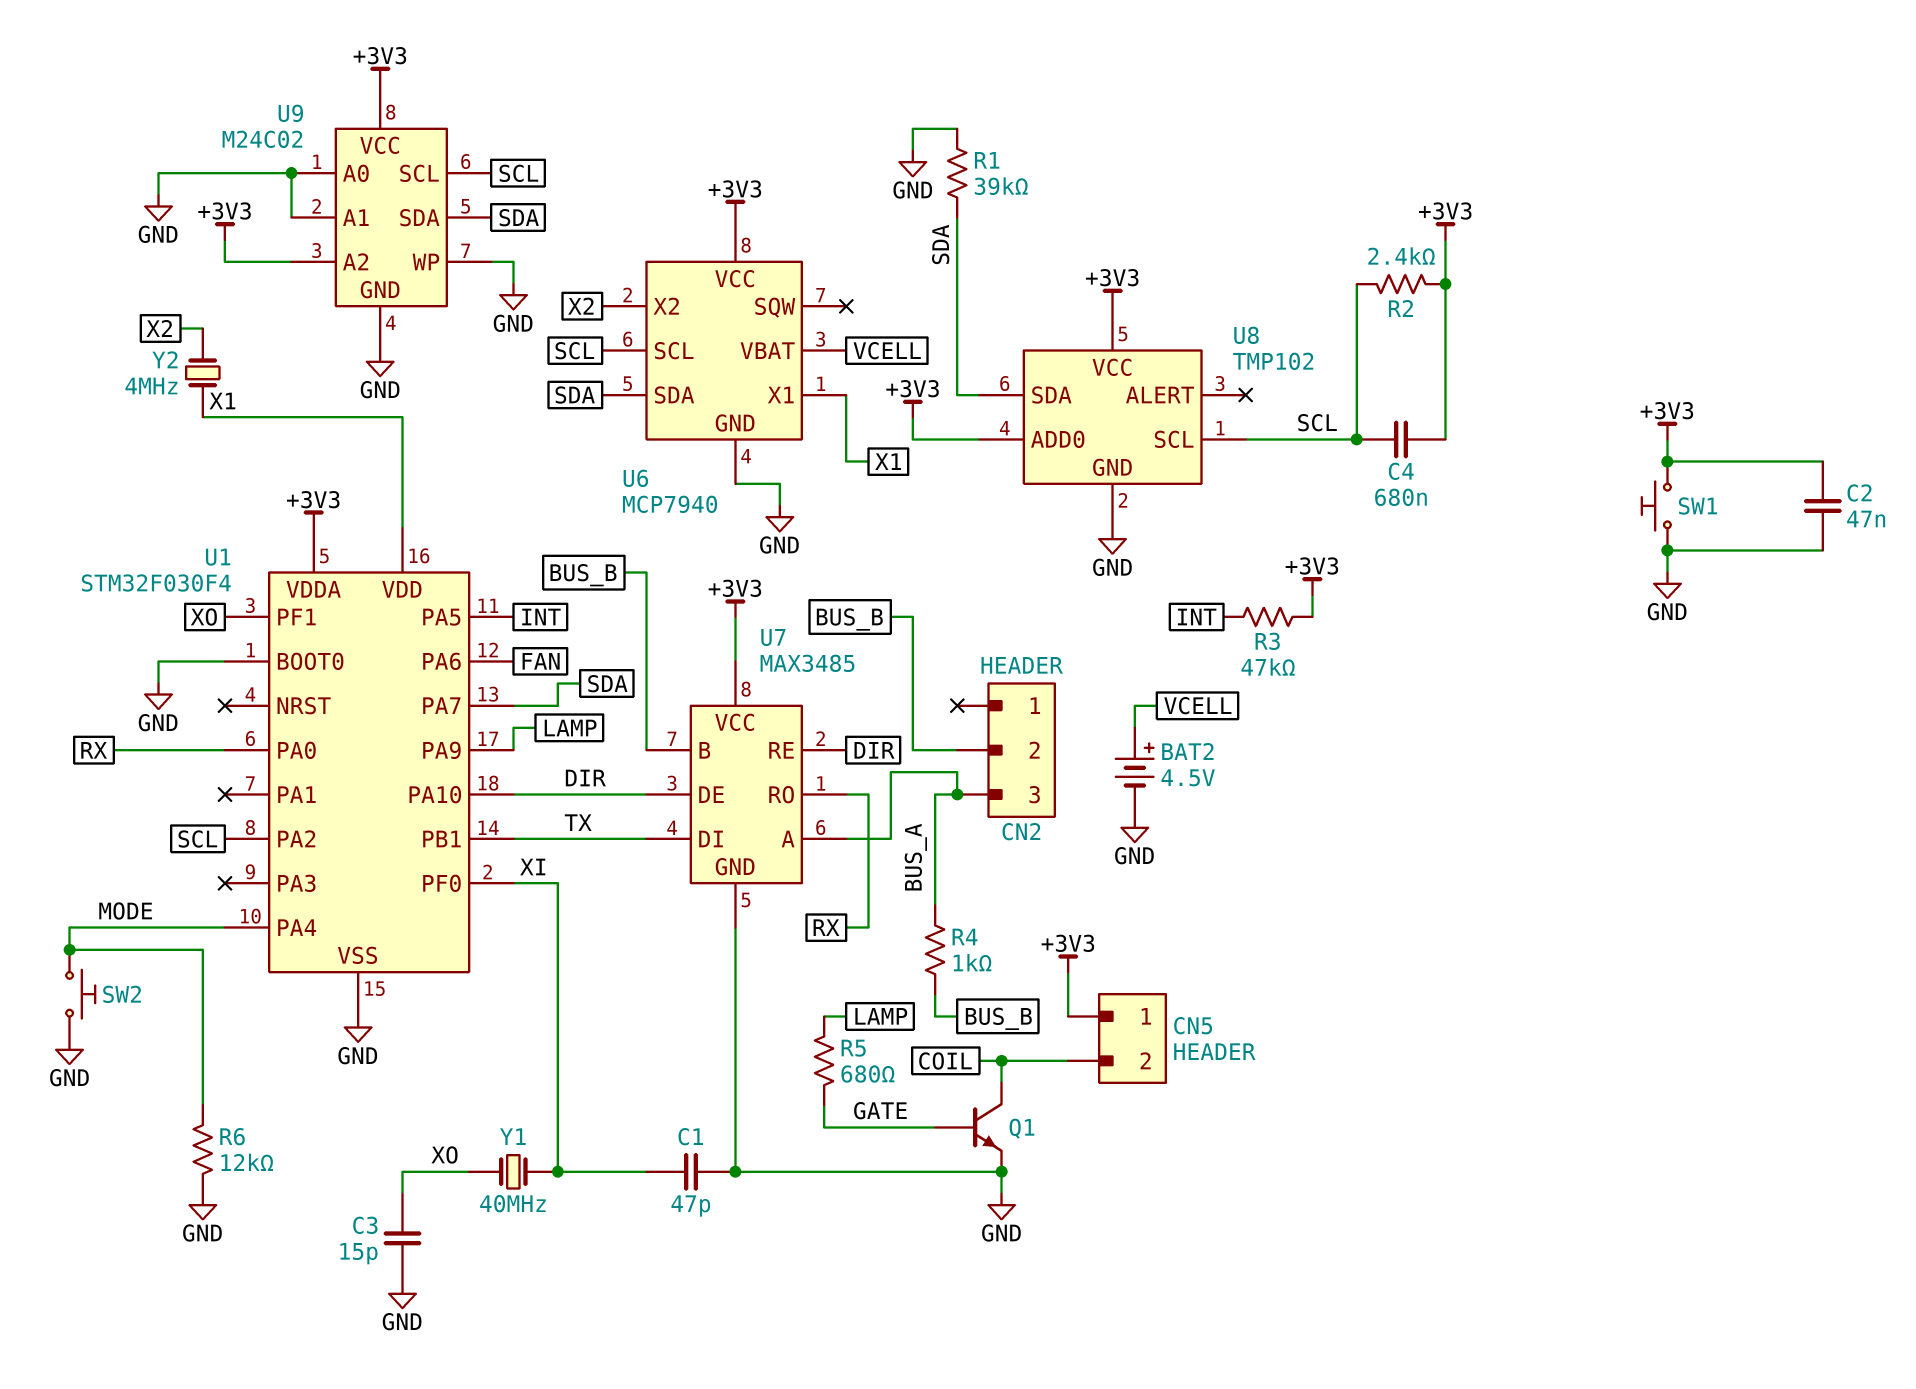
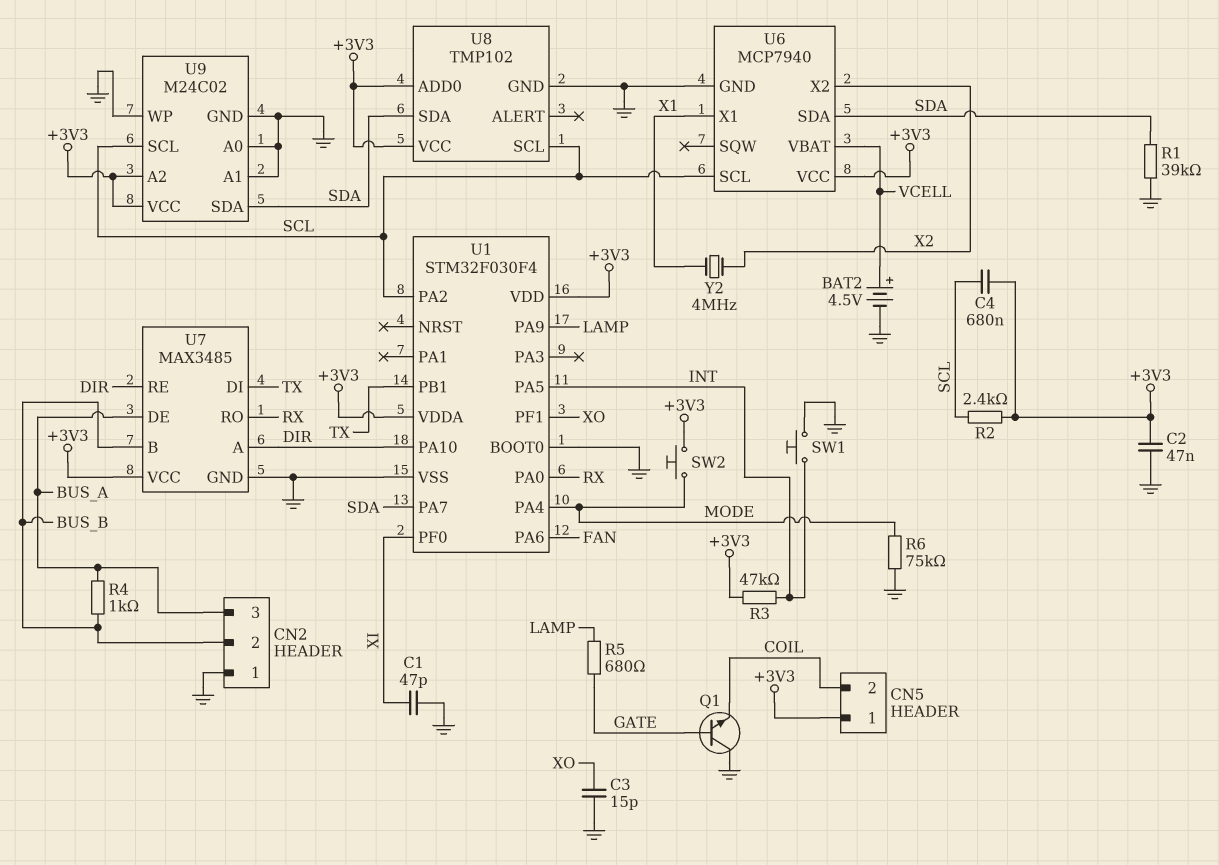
CN2 pin 1: none -> GND
Q1: NPN (B GATE, C COIL, E GND) -> NPN (B GATE, C GND, E COIL)
R6: 12k (GND, MODE) -> 75k (GND, MODE)
SW1: button (+3V3, GND) -> button (GND, INT)
SW2: button (GND, MODE) -> button (+3V3, MODE)
U1 pin VDD: X1 -> +3V3
U7 pin A: BUS_A -> DIR
U7 pin DE: DIR -> BUS_A
Y1: 40MHz (XI, XO) -> none

